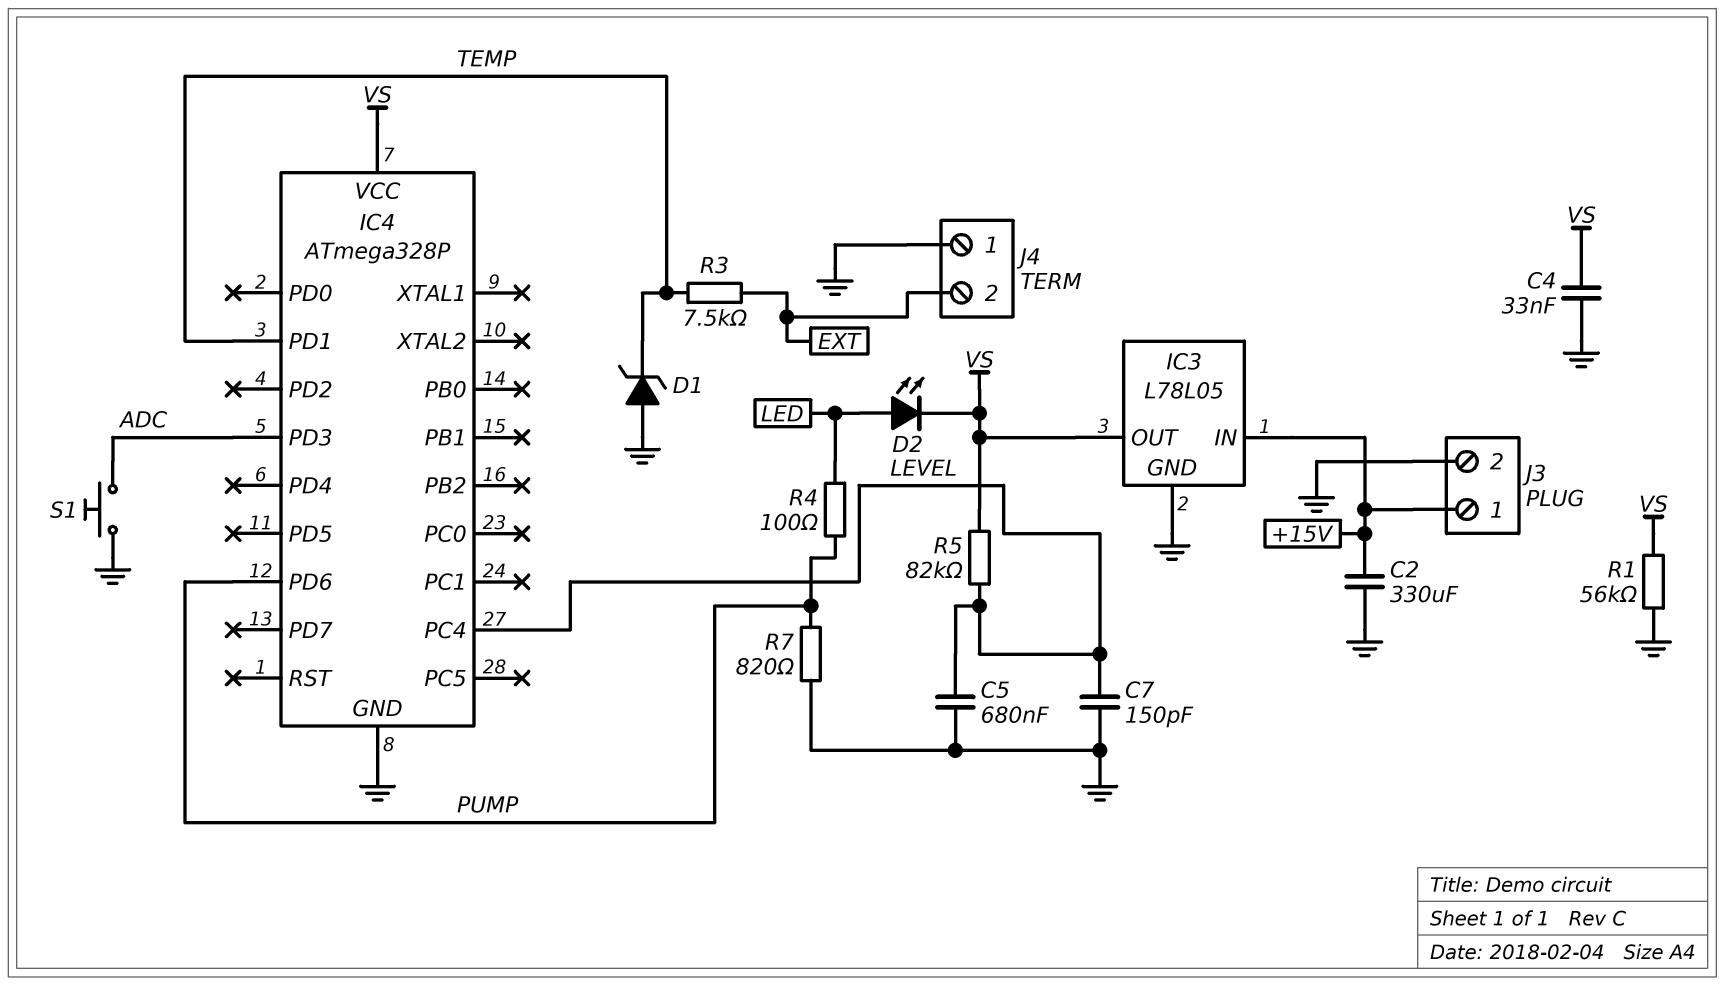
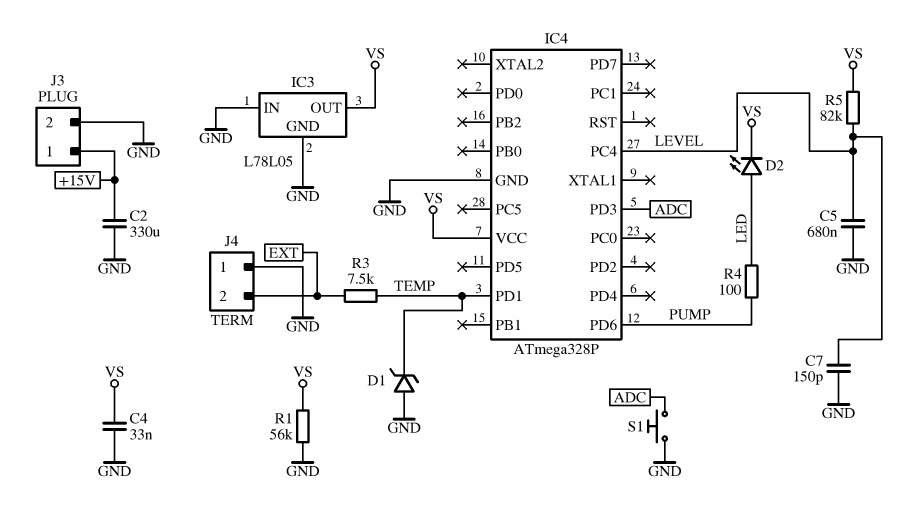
IC3 pin IN: +15V -> GND
R7: 820 (GND, PUMP) -> none

